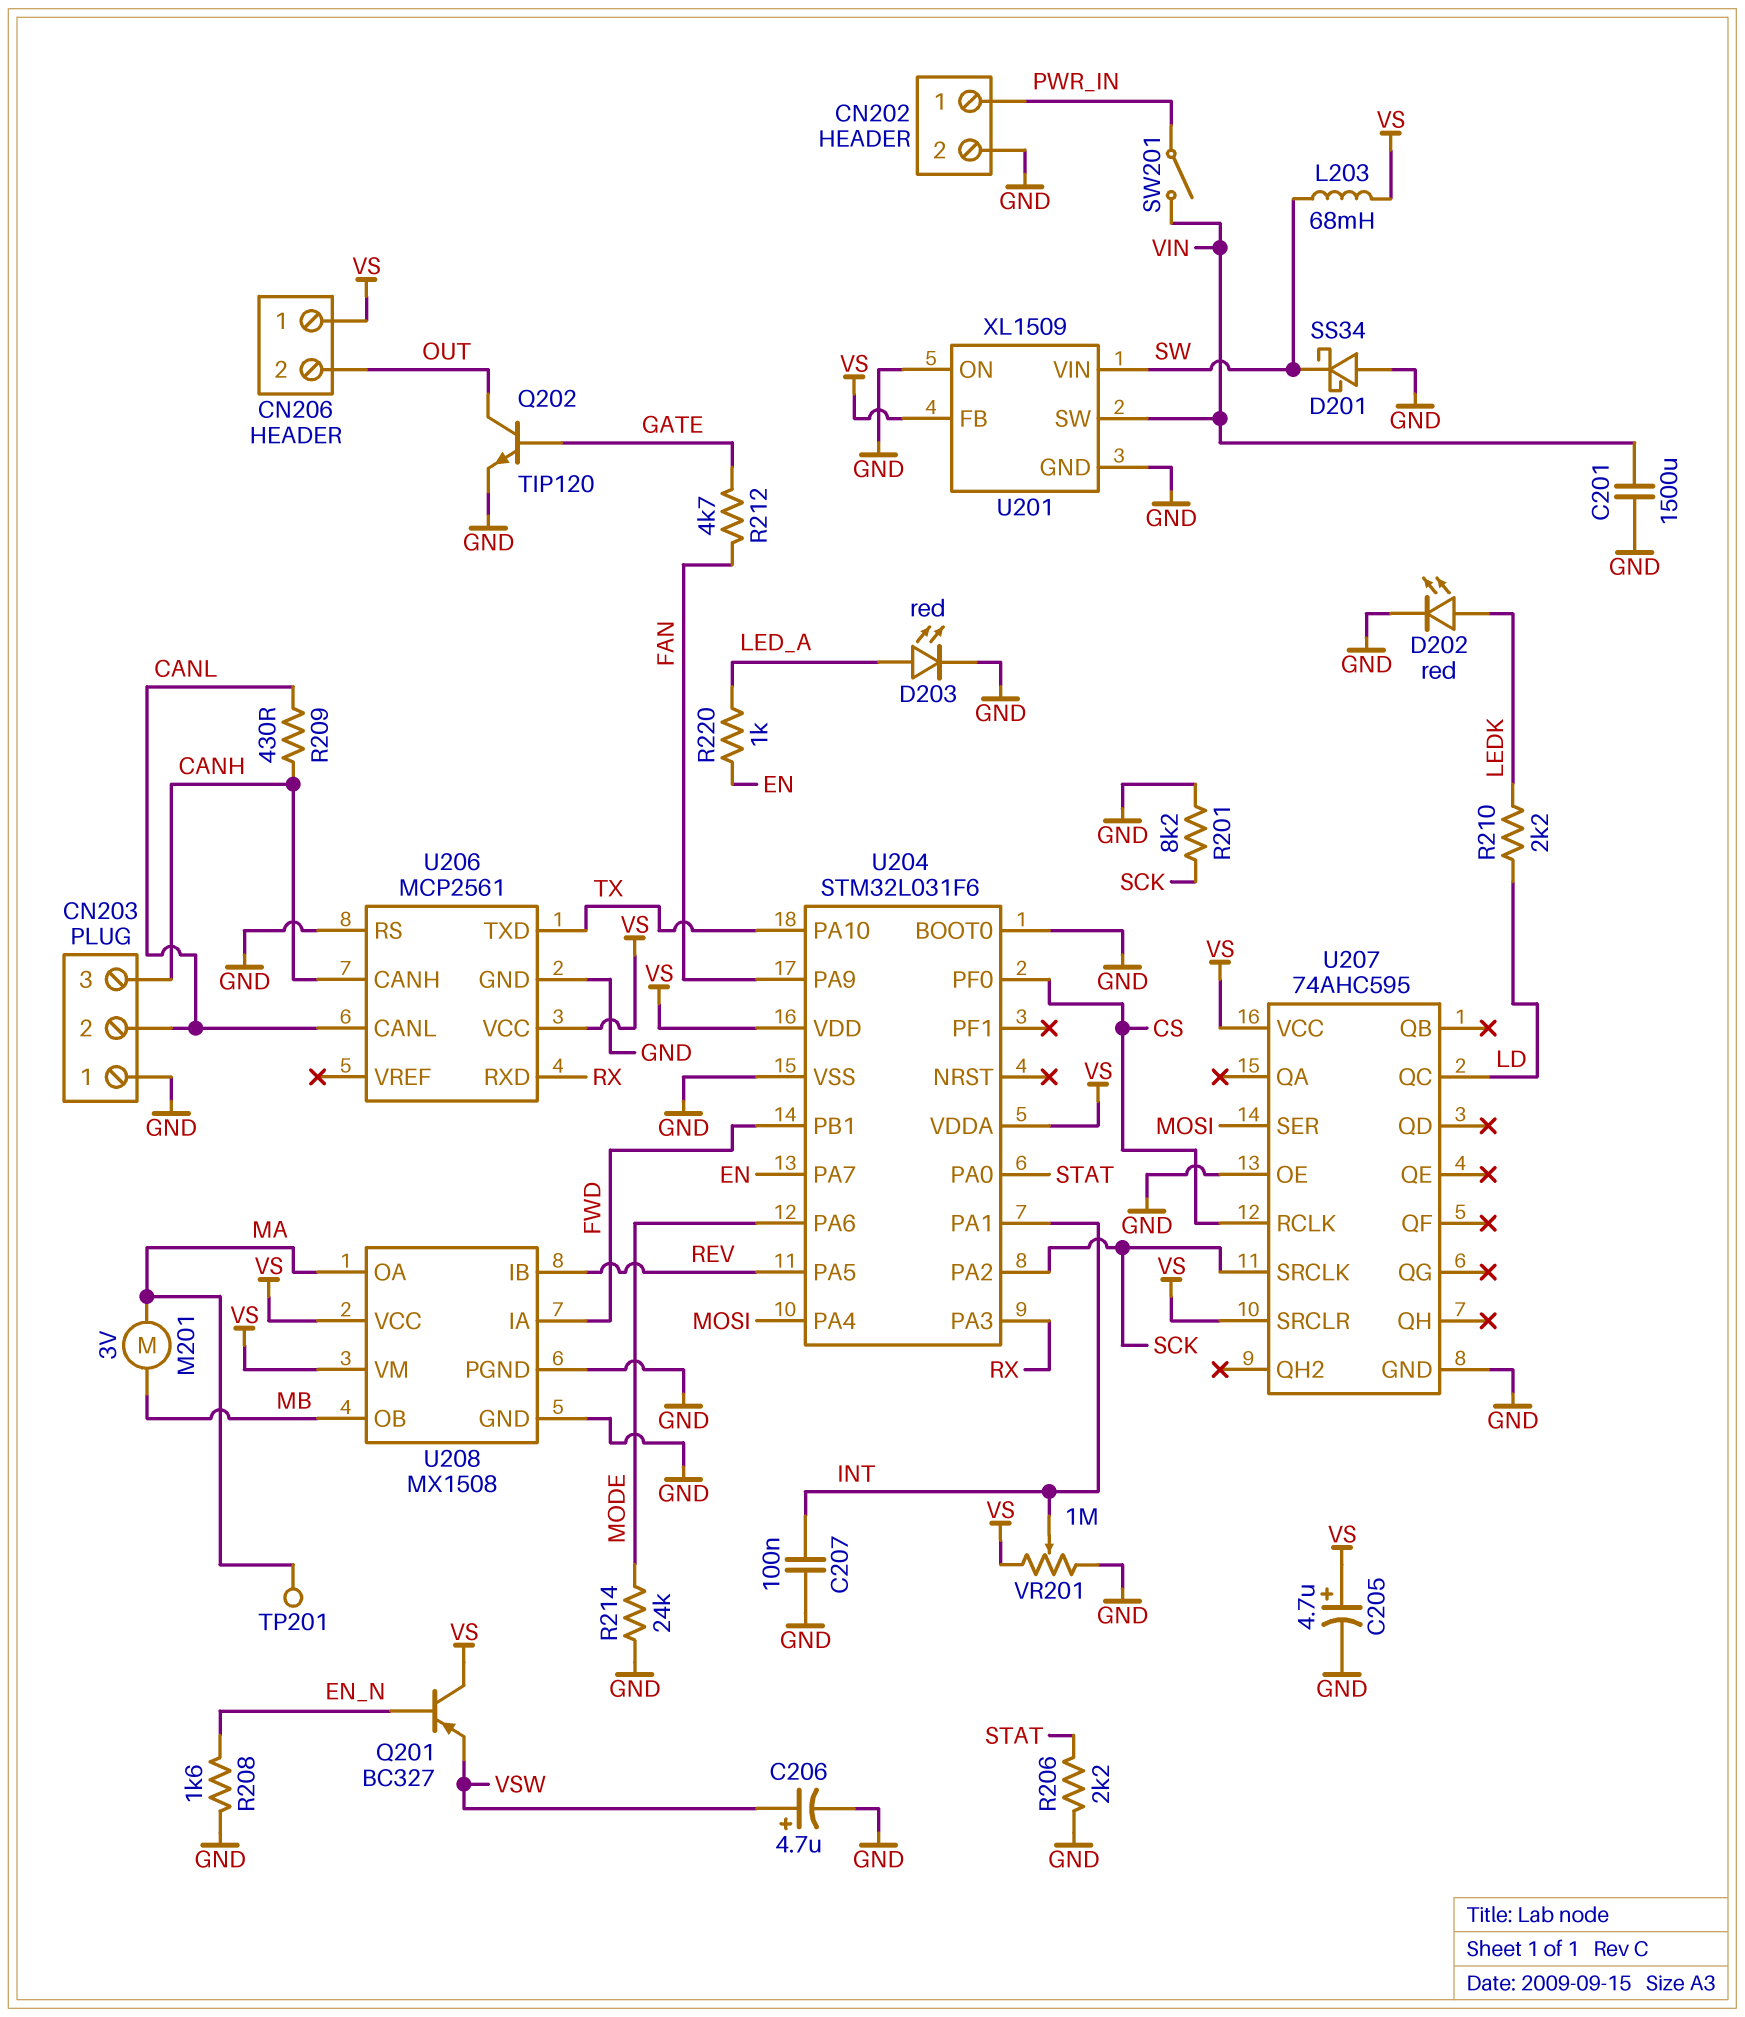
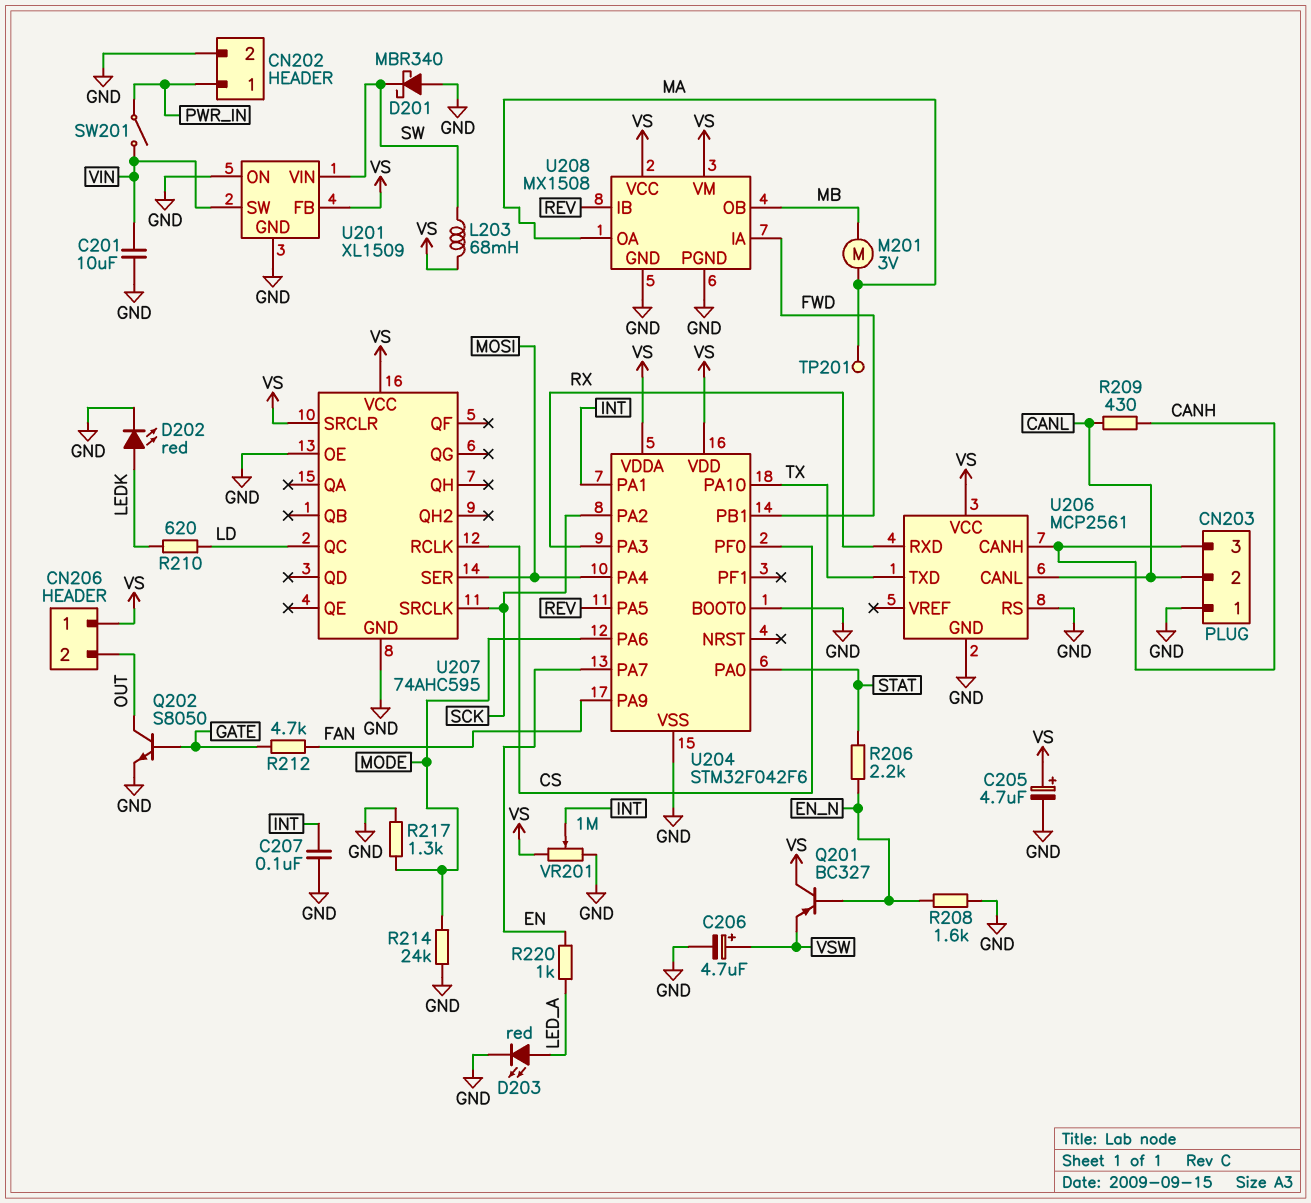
C201: 1500uF (GND, VIN) -> 10uF (GND, VIN)
D201: schottky SS34 (A GND, K SW) -> schottky MBR340 (A GND, K SW)
Q202: NPN TIP120 (B GATE, C OUT, E GND) -> NPN S8050 (B GATE, C OUT, E GND)
R201: 8.2k (GND, SCK) -> none
R206: 2.2k (GND, STAT) -> 2.2k (EN_N, STAT)
R210: 2.2k (LD, LEDK) -> 620 (LD, LEDK)
R217: none -> 1.3k (GND, MODE)
U204: STM32L031F6 -> STM32F042F6

